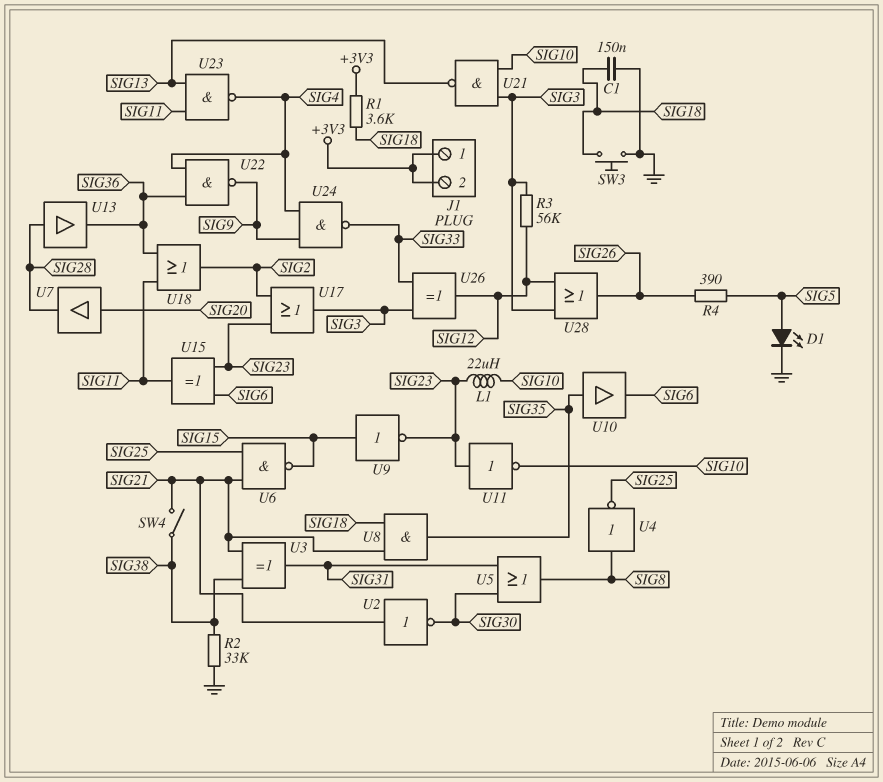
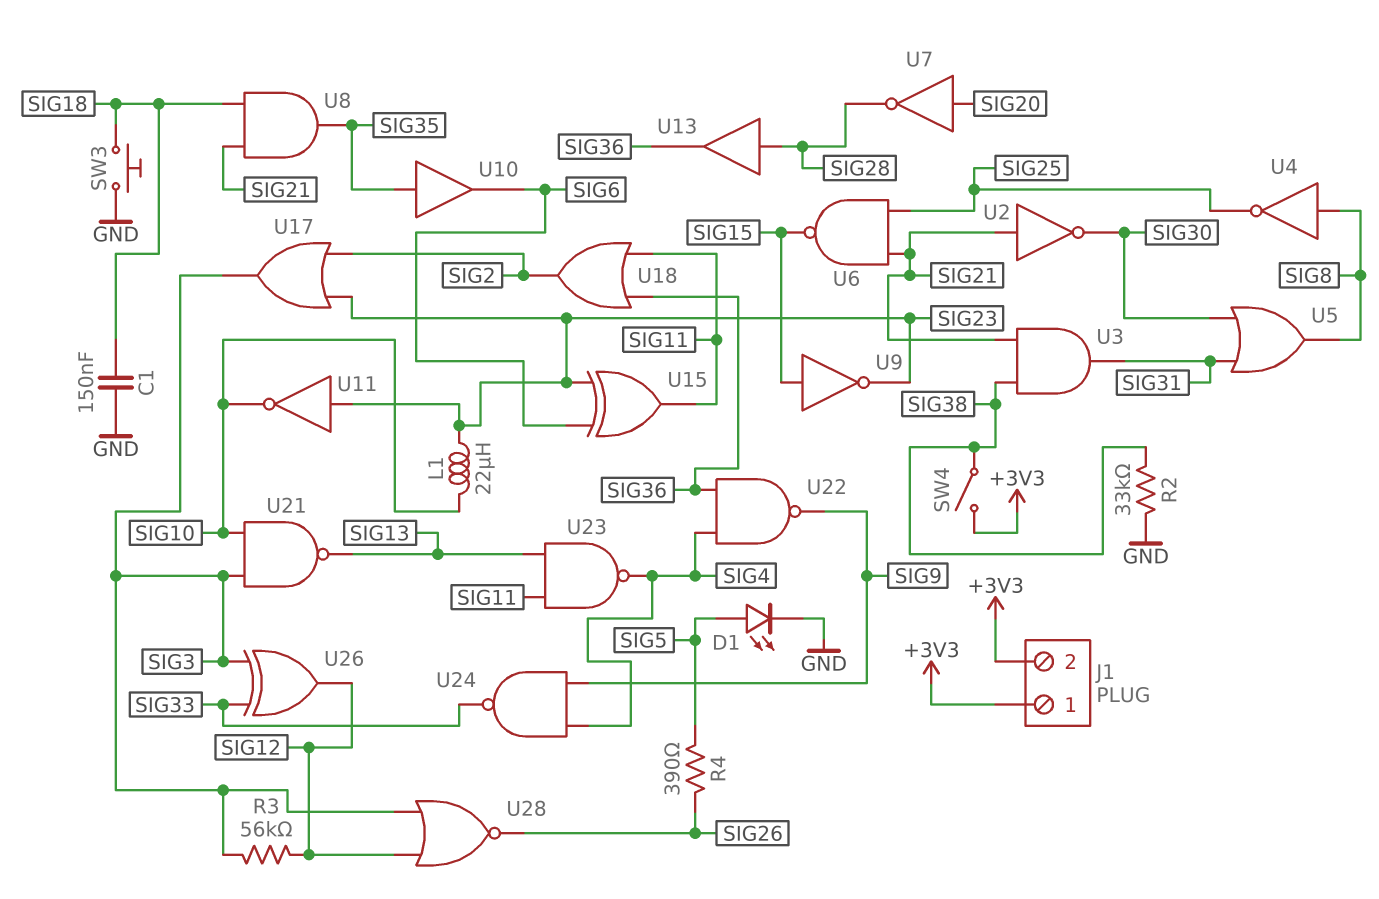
R1: 3.6k (+3V3, SIG18) -> none
SW4: switch (SIG21, SIG38) -> switch (+3V3, SIG38)
U3: XOR (in SIG21, in SIG38, out SIG31) -> AND (in SIG21, in SIG38, out SIG31)
U7: buffer (in SIG20, out SIG28) -> NOT (in SIG20, out SIG28)
U28: OR (in SIG3, in SIG12, out SIG26) -> NOR (in SIG3, in SIG12, out SIG26)

